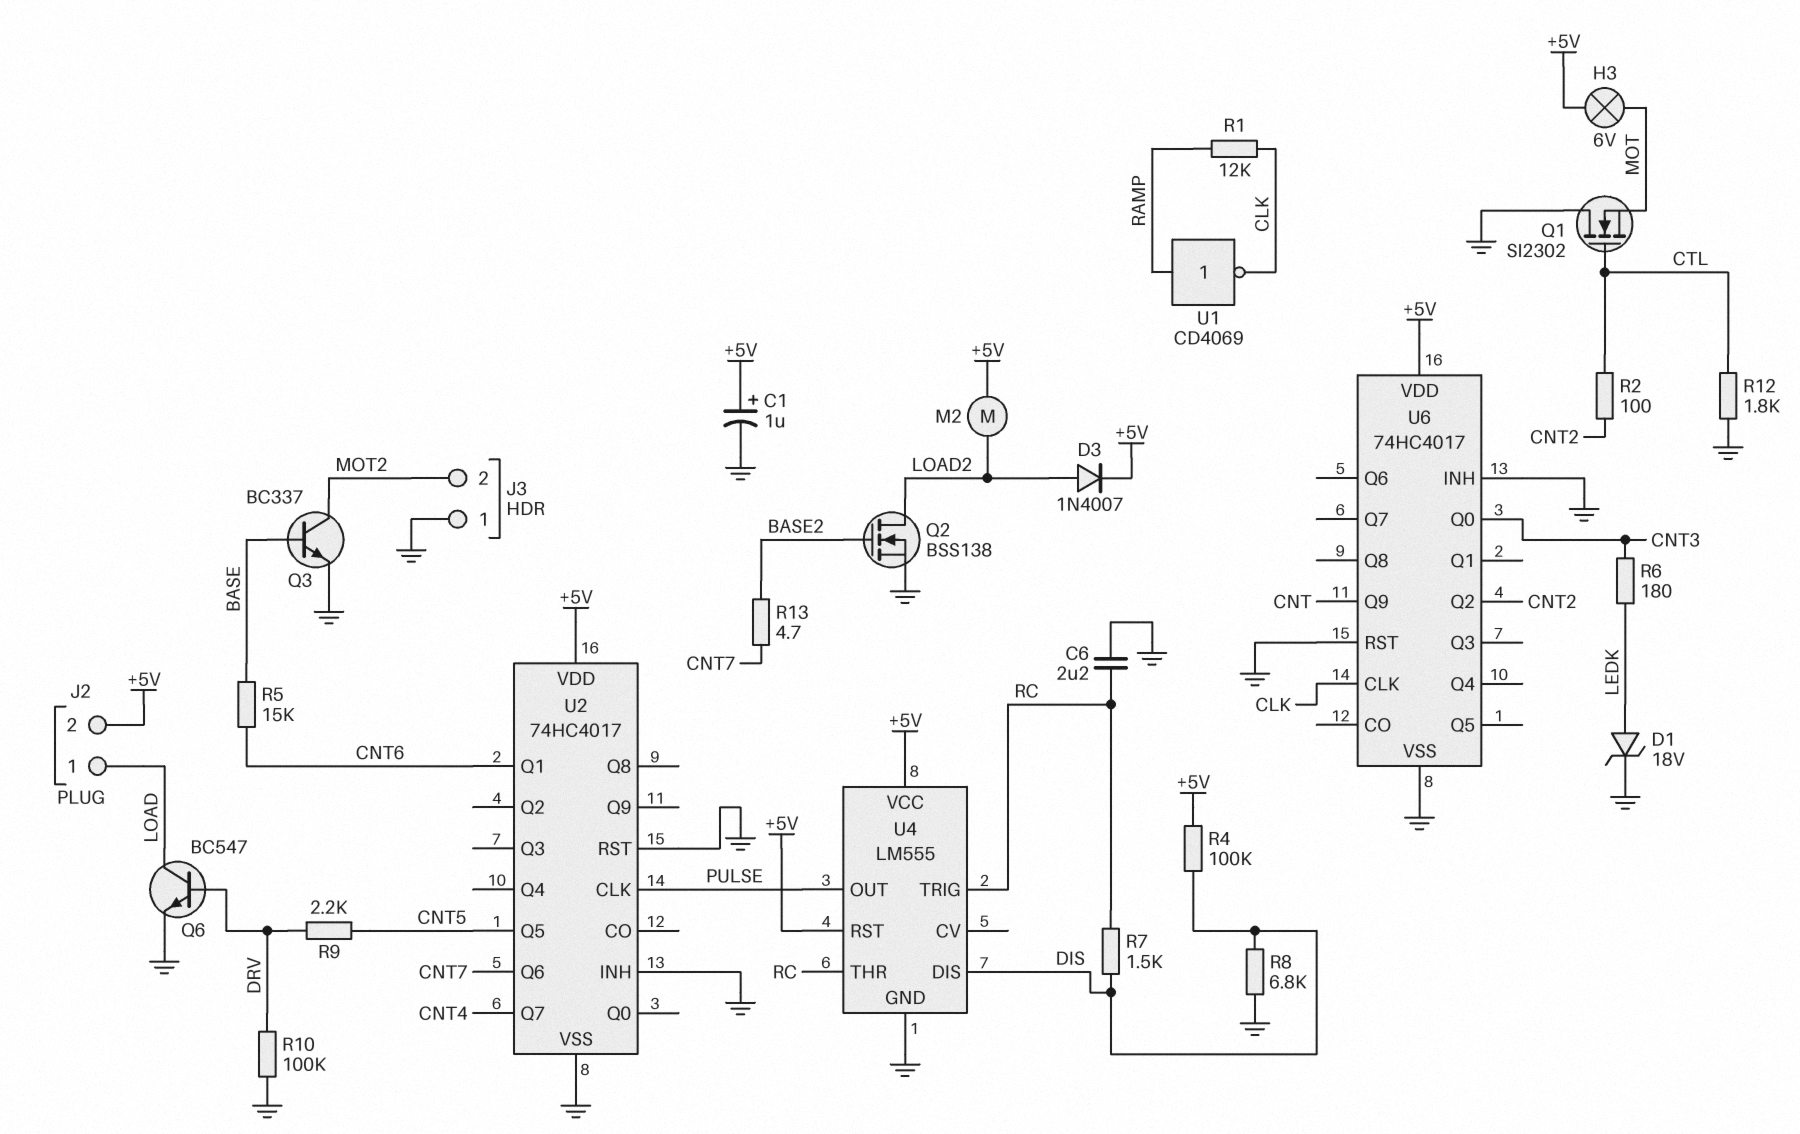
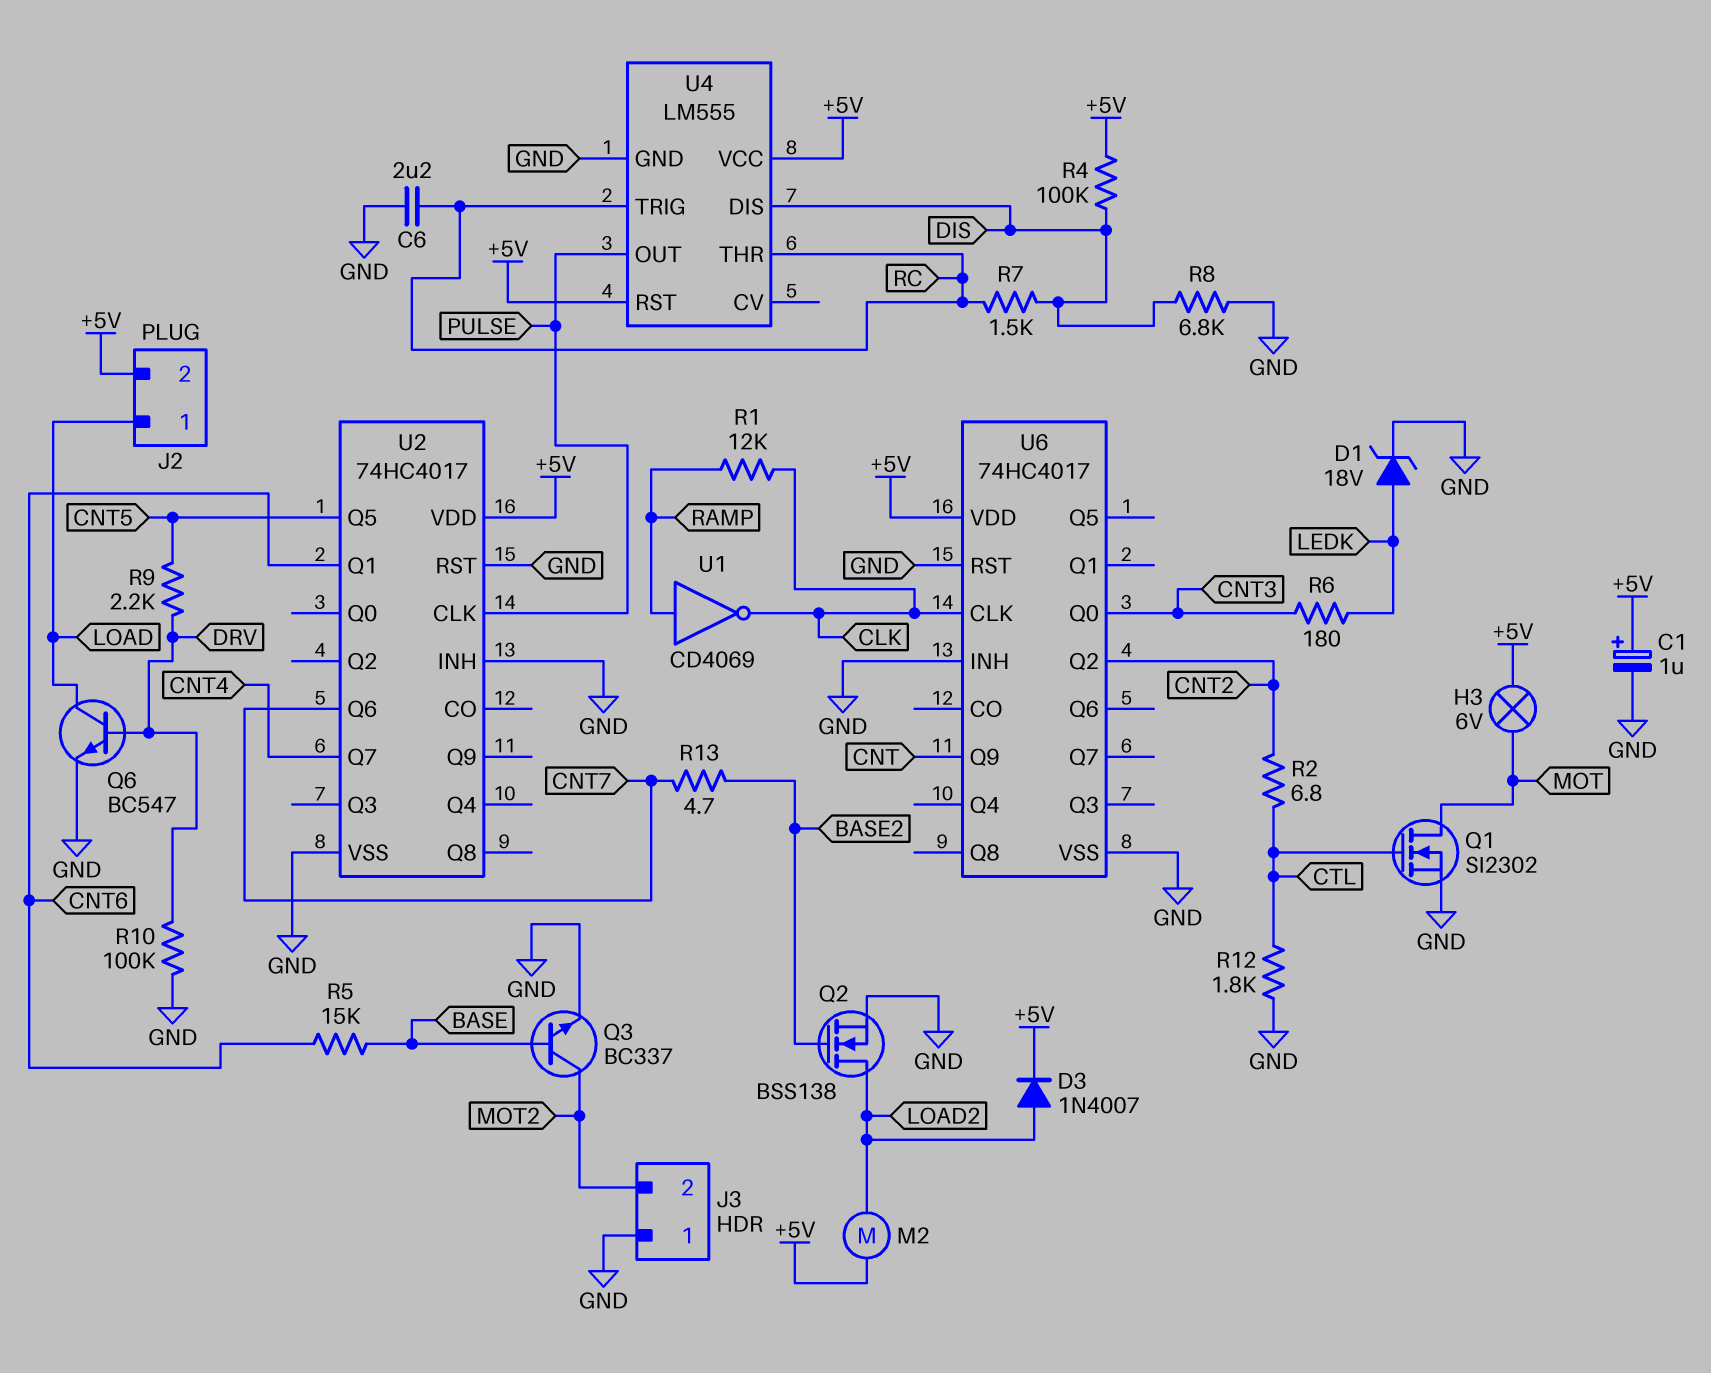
Q1: NMOS SI2302 (G CTL, D GND, S MOT) -> NMOS SI2302 (G CTL, D MOT, S GND)
R2: 100 (CNT2, CTL) -> 6.8 (CNT2, CTL)

